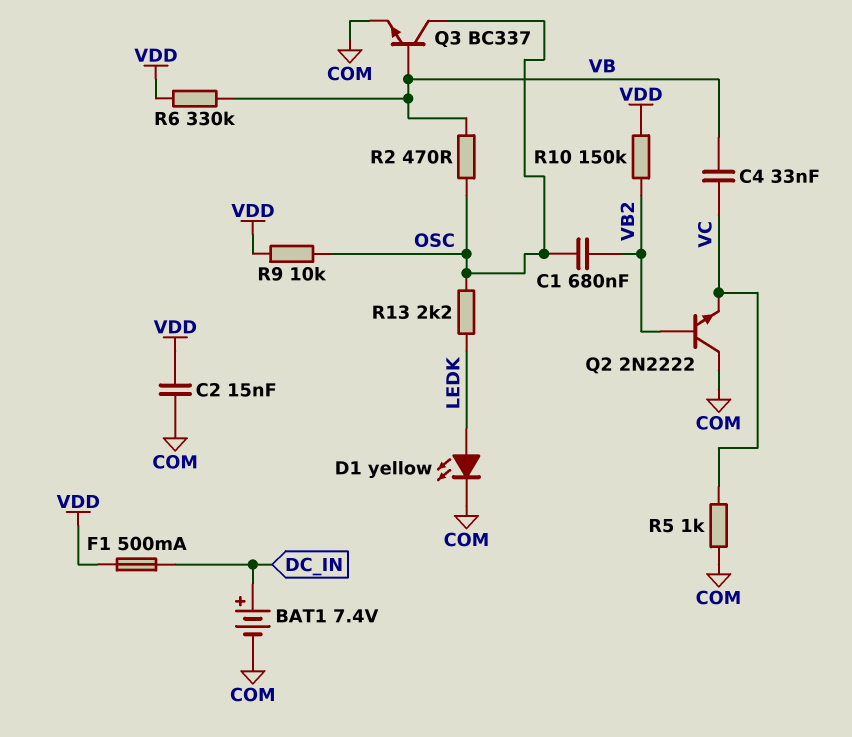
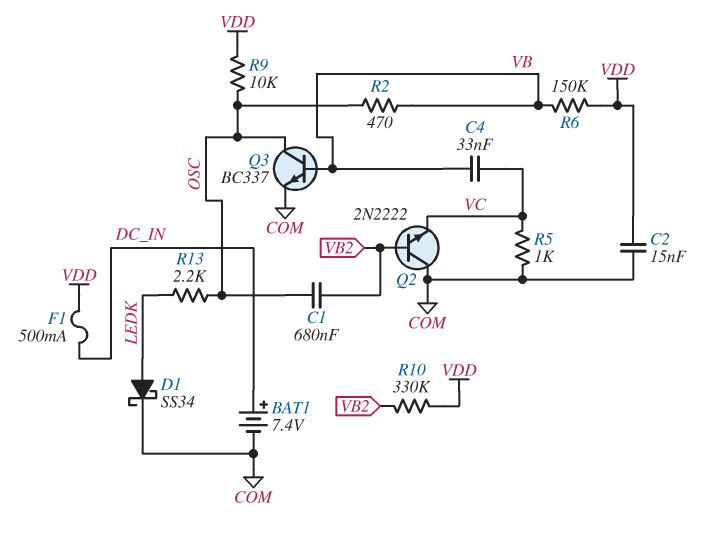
D1: LED yellow (A LEDK, K COM) -> schottky SS34 (A LEDK, K COM)
R6: 330k (VB, VDD) -> 150k (VB, VDD)
R10: 150k (VB2, VDD) -> 330k (VB2, VDD)

